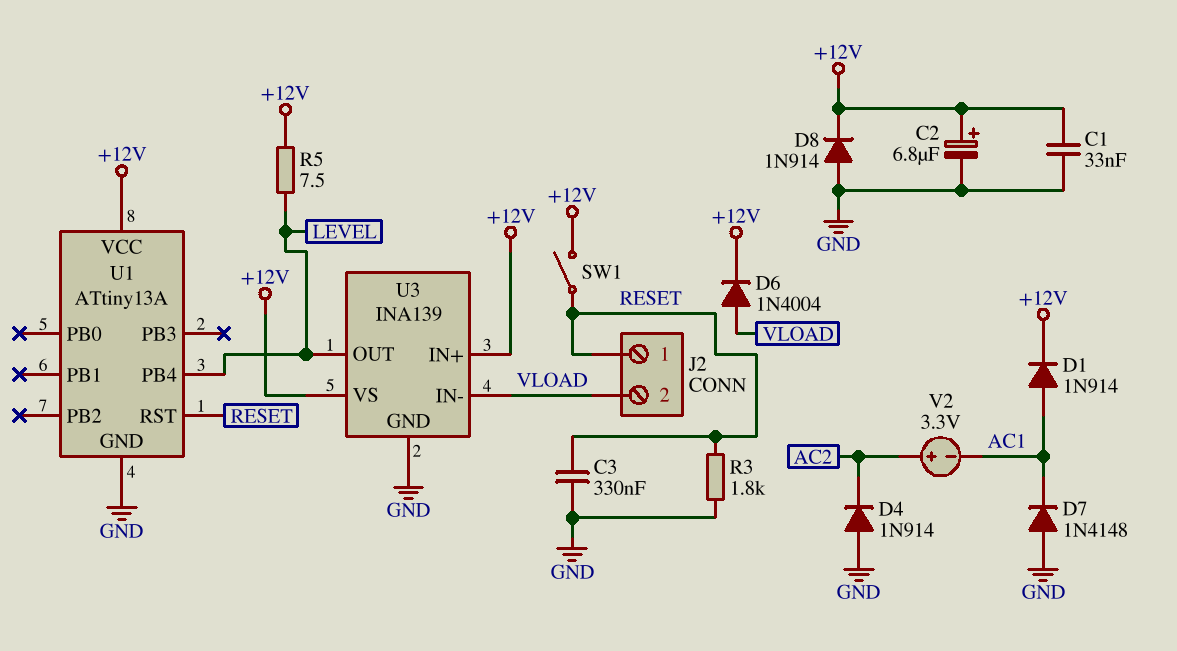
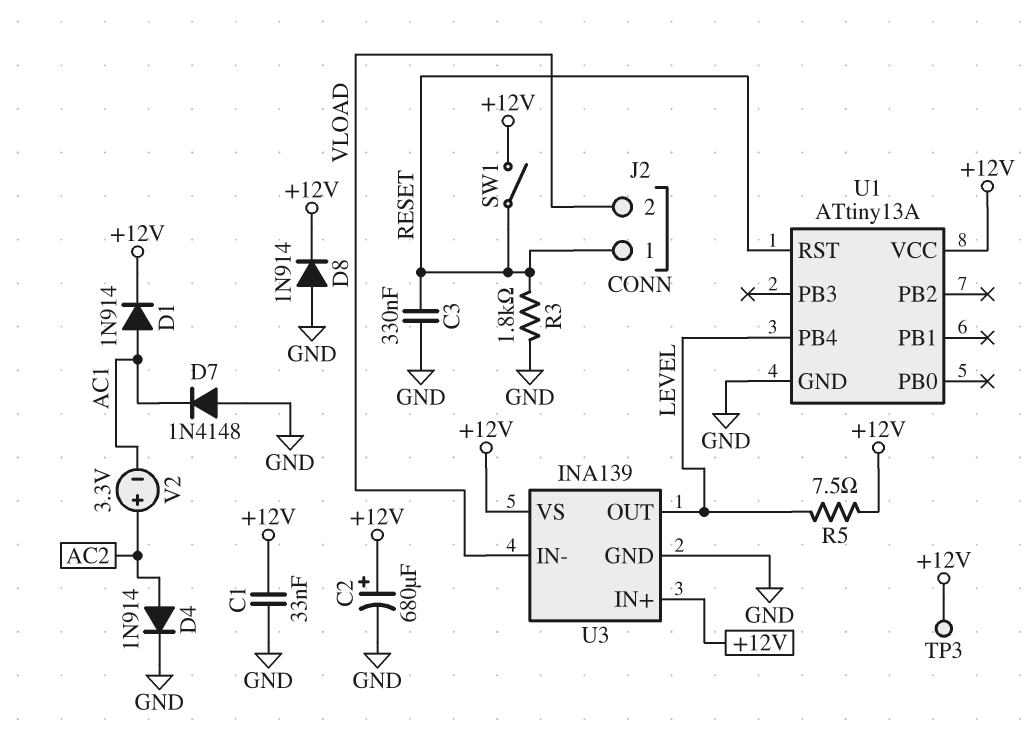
C2: 6.8uF (plus +12V, minus GND) -> 680uF (plus +12V, minus GND)
D4: diode 1N914 (A GND, K AC2) -> diode 1N914 (A AC2, K GND)
D6: diode 1N4004 (A VLOAD, K +12V) -> none
TP3: none -> test point (+12V)

